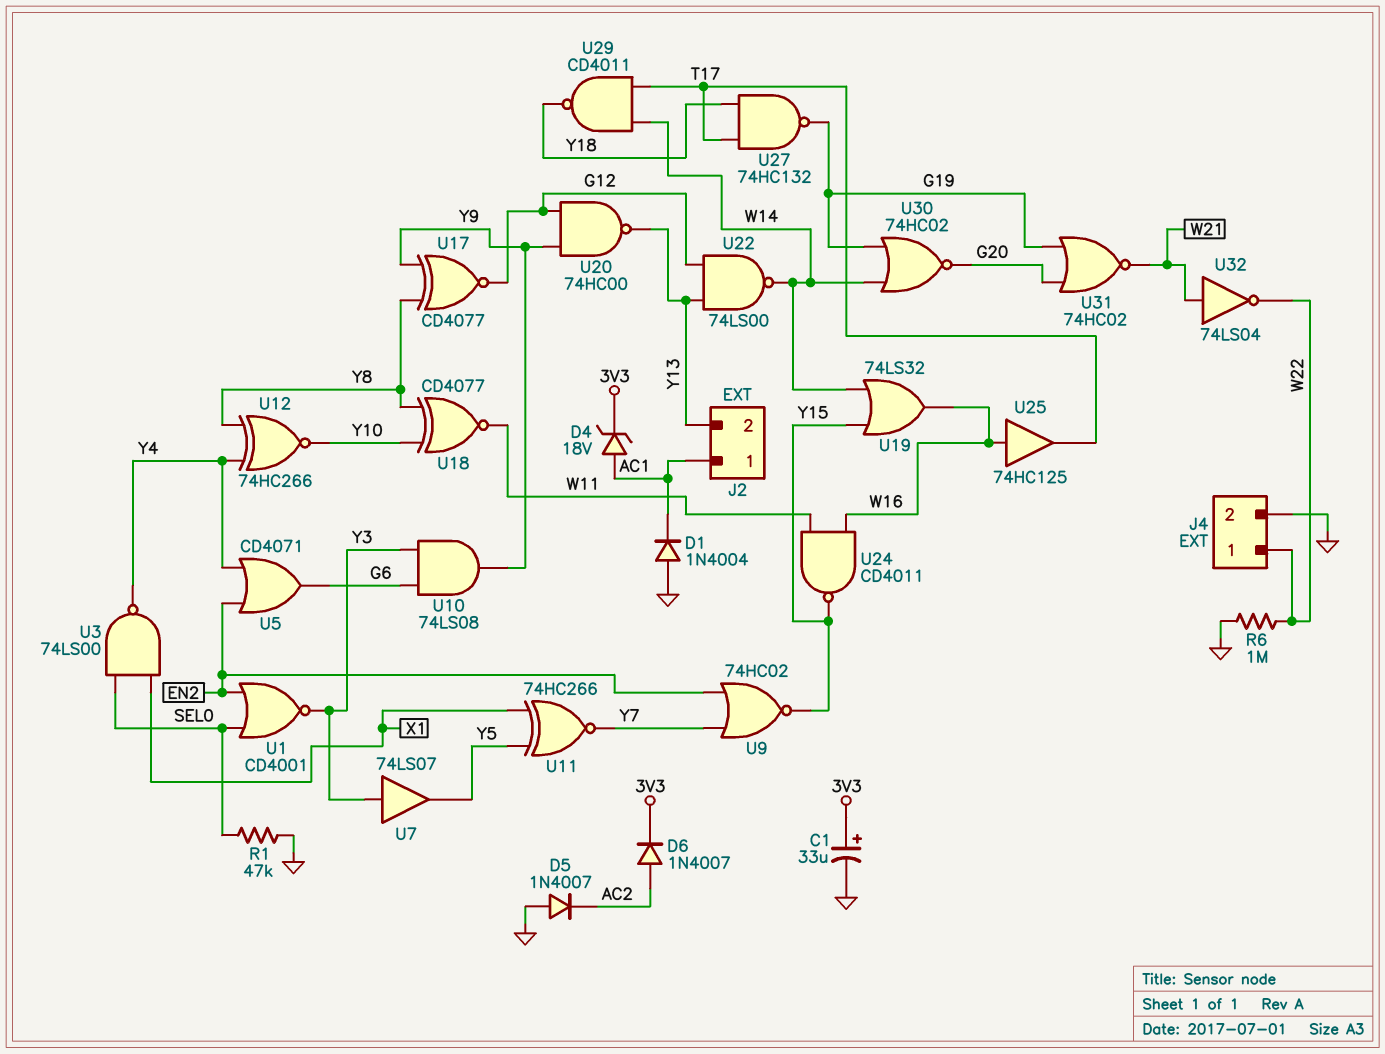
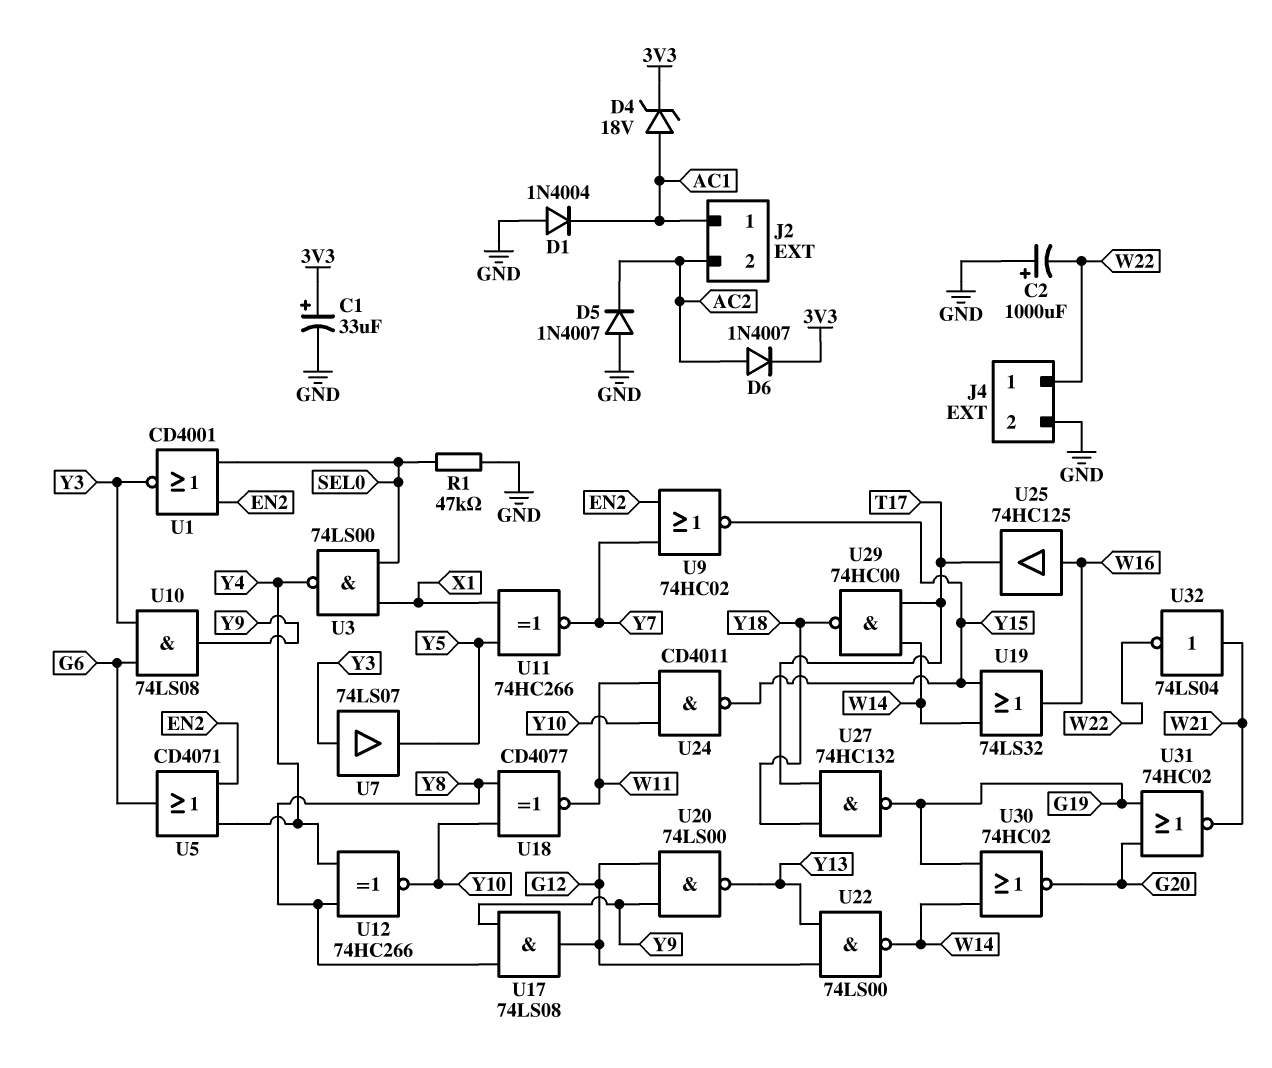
C2: none -> 1000uF (plus GND, minus W22)
J2 pin 2: Y13 -> AC2
R6: 1M (GND, W22) -> none
U17: XNOR CD4077 (in Y8, in Y9, out G12) -> AND 74LS08 (in Y8, in Y9, out G12)
U20: NAND 74HC00 (in G12, in Y9, out Y13) -> NAND 74LS00 (in G12, in Y9, out Y13)
U24: NAND CD4011 (in W11, in W16, out Y15) -> NAND CD4011 (in W11, in Y10, out Y15)
U29: NAND CD4011 (in T17, in W14, out Y18) -> NAND 74HC00 (in T17, in W14, out Y18)

